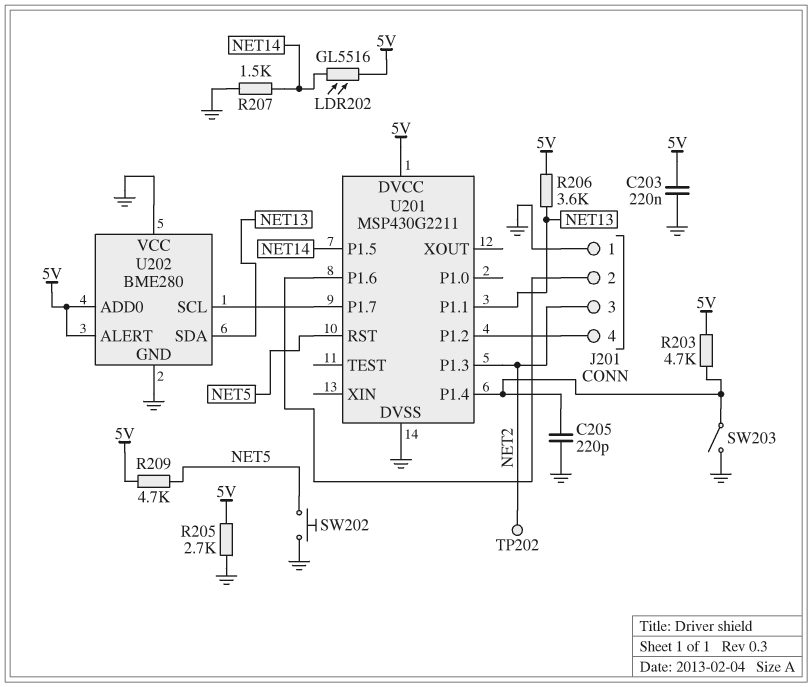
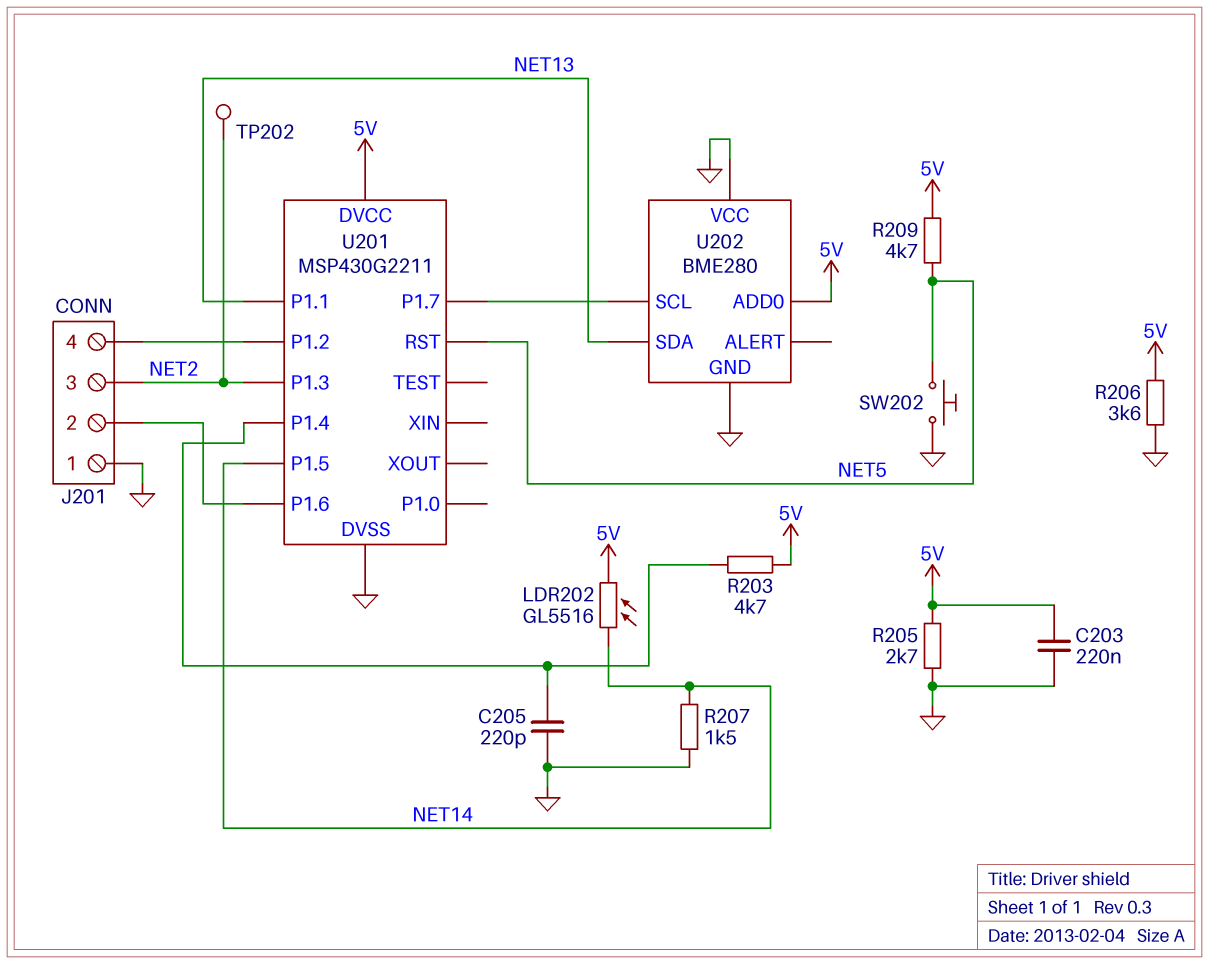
R206: 3.6k (5V, NET13) -> 3.6k (5V, GND)
SW203: switch (GND, U201/P1.4) -> none
U202 pin ALERT: 5V -> none

